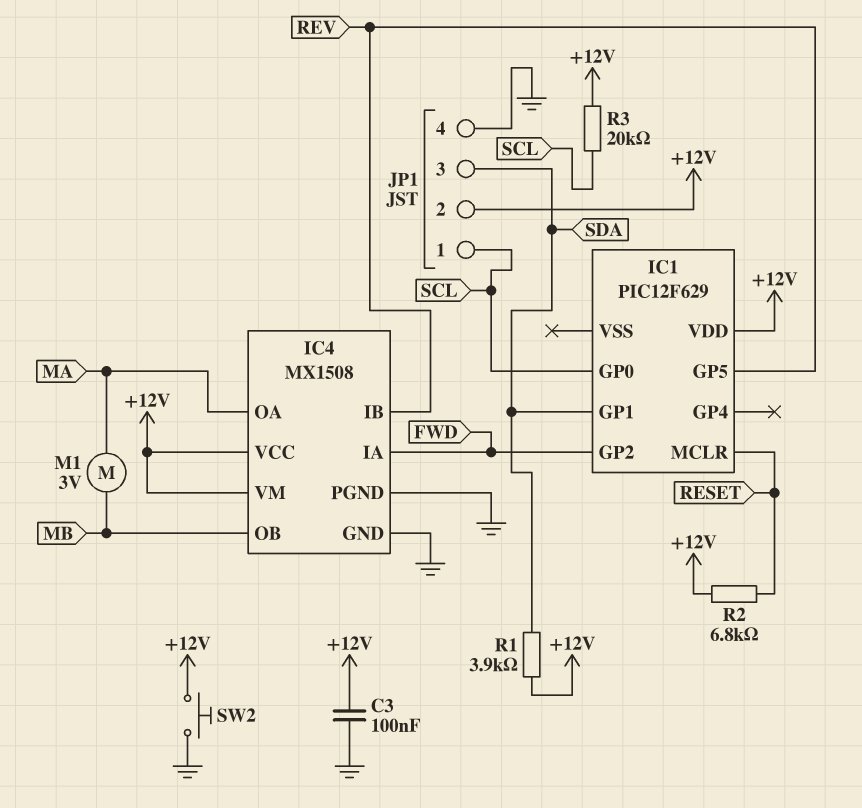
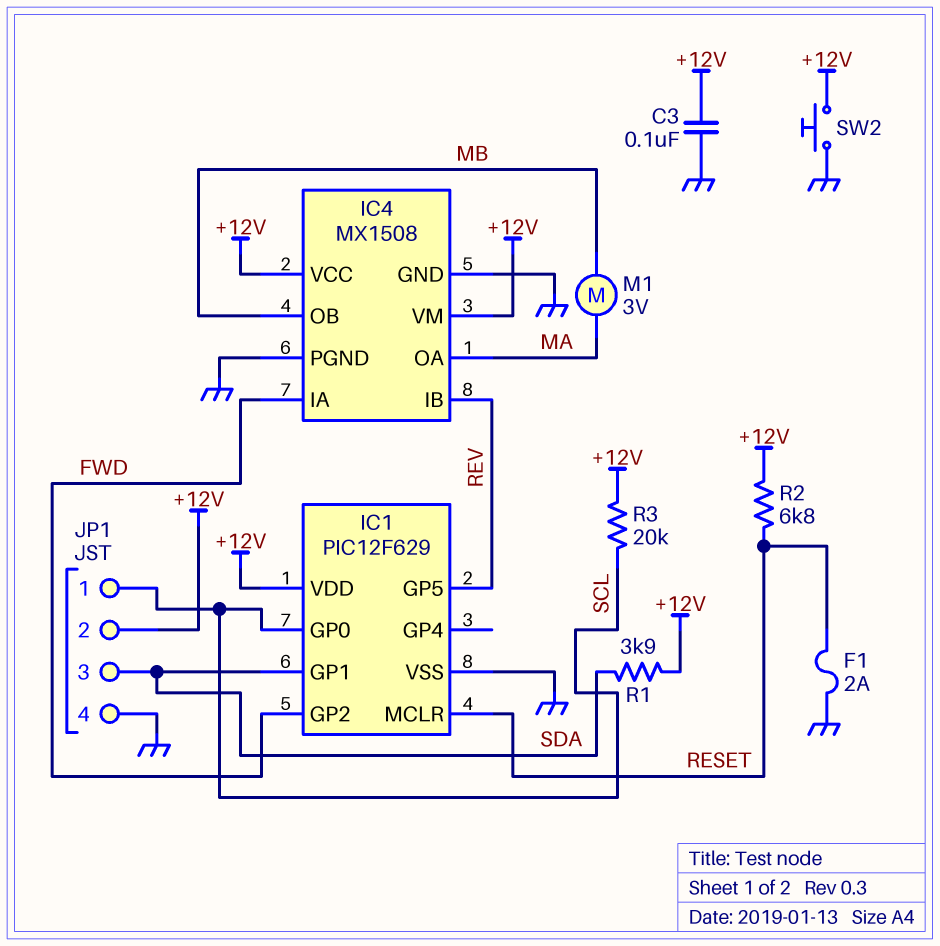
F1: none -> 2A (GND, RESET)
IC1 pin VSS: none -> GND

